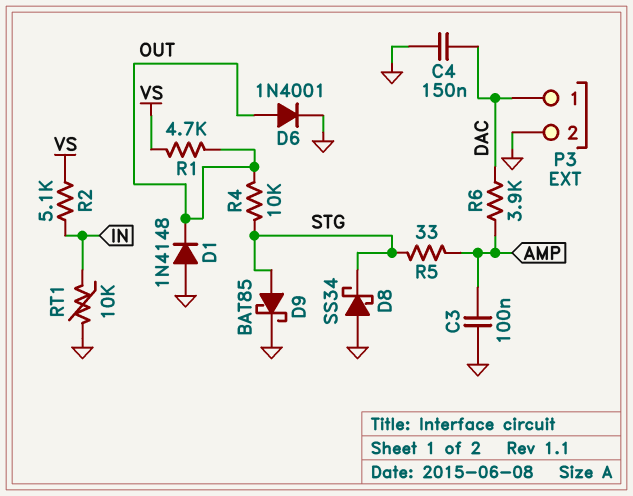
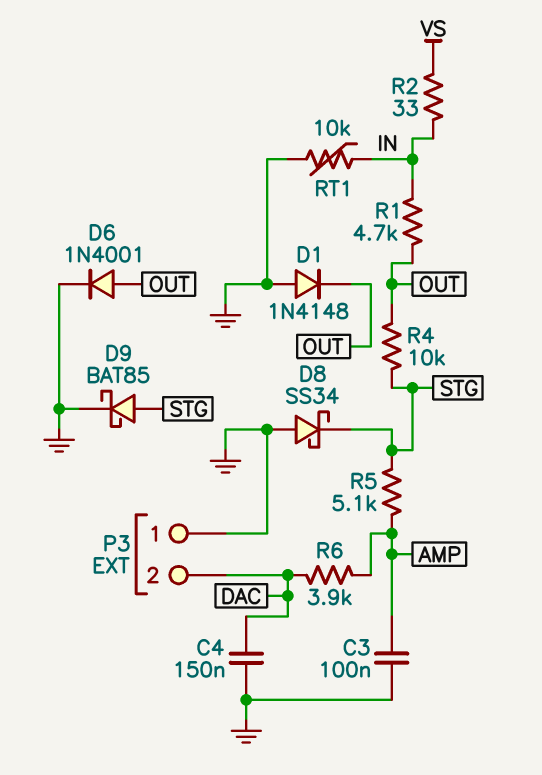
P3 pin 1: DAC -> GND
P3 pin 2: GND -> DAC
R1: 4.7k (OUT, VS) -> 4.7k (IN, OUT)
R2: 5.1k (IN, VS) -> 33 (IN, VS)
R5: 33 (AMP, STG) -> 5.1k (AMP, STG)

